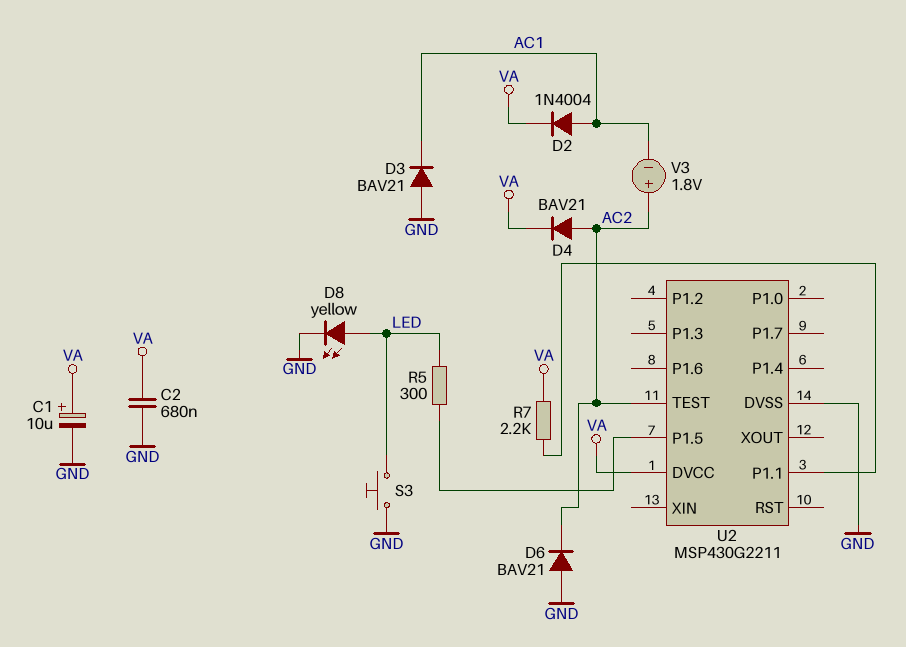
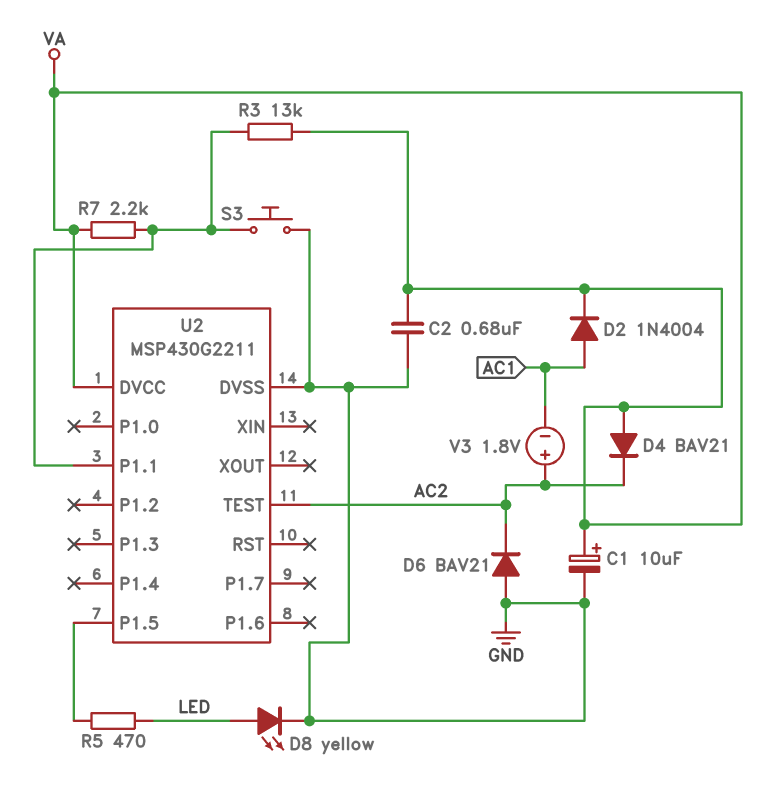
D3: diode BAV21 (A GND, K AC1) -> none
D4: diode BAV21 (A AC2, K VA) -> diode BAV21 (A VA, K AC2)
R3: none -> 13k (U2/P1.1, VA)
R5: 300 (LED, U2/P1.5) -> 470 (LED, U2/P1.5)
S3: button (GND, LED) -> button (GND, U2/P1.1)

